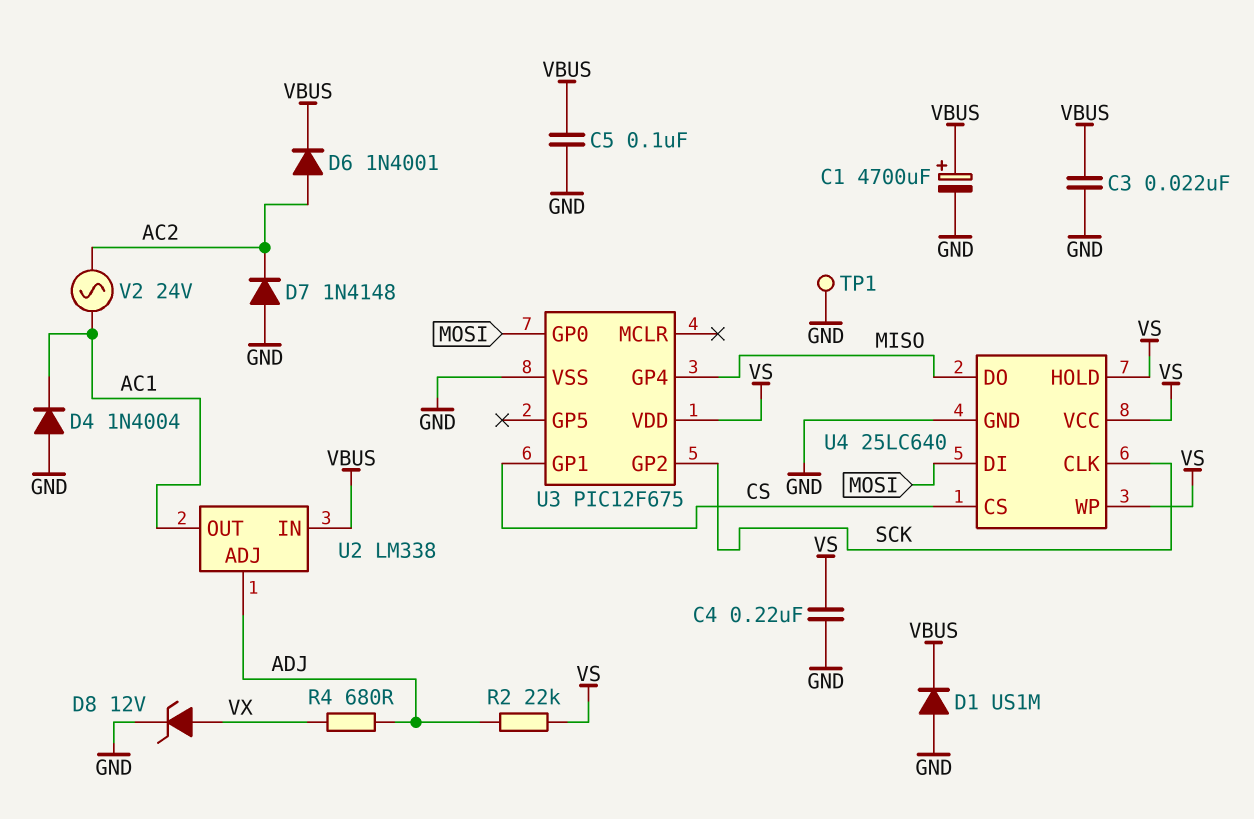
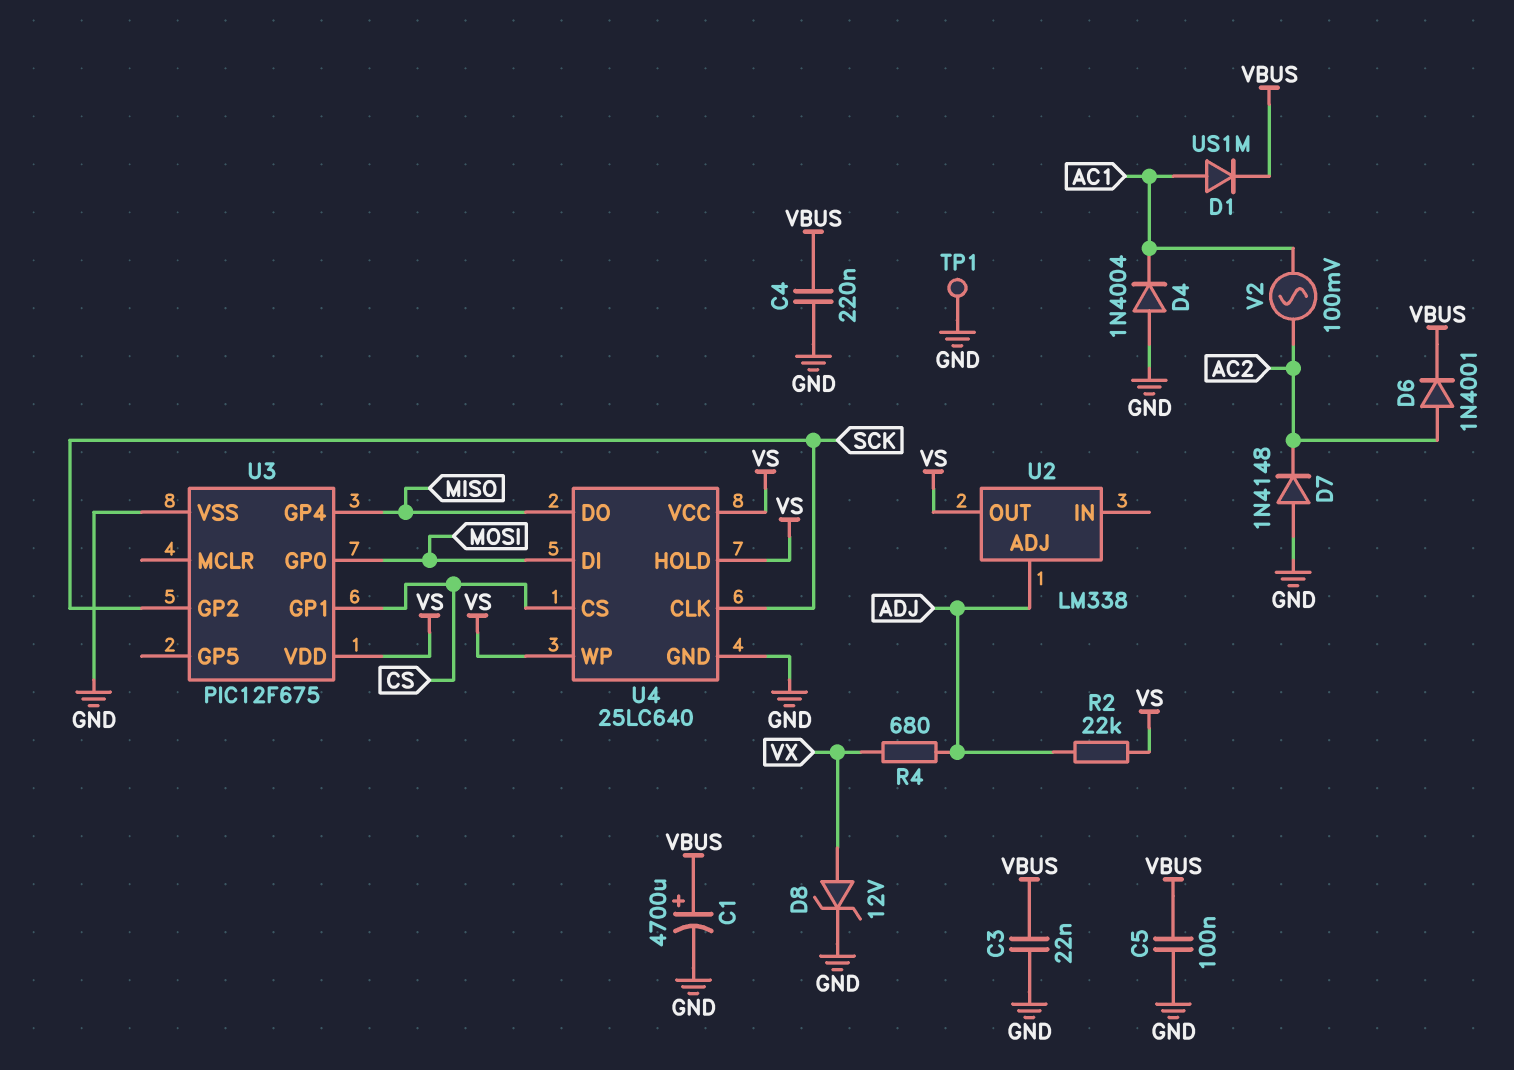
C4: 220nF (GND, VS) -> 220nF (GND, VBUS)
D1: diode US1M (A GND, K VBUS) -> diode US1M (A AC1, K VBUS)
U2 pin IN: VBUS -> none
U2 pin OUT: AC1 -> VS
V2: AC 24V (AC1, AC2) -> AC 100mV (AC1, AC2)

